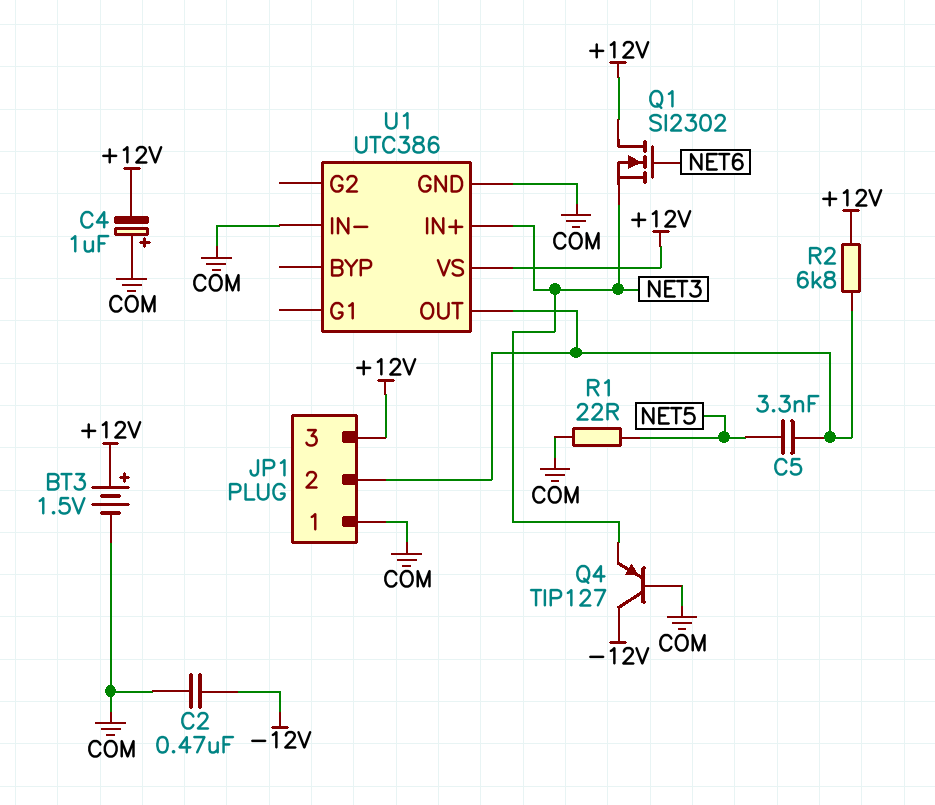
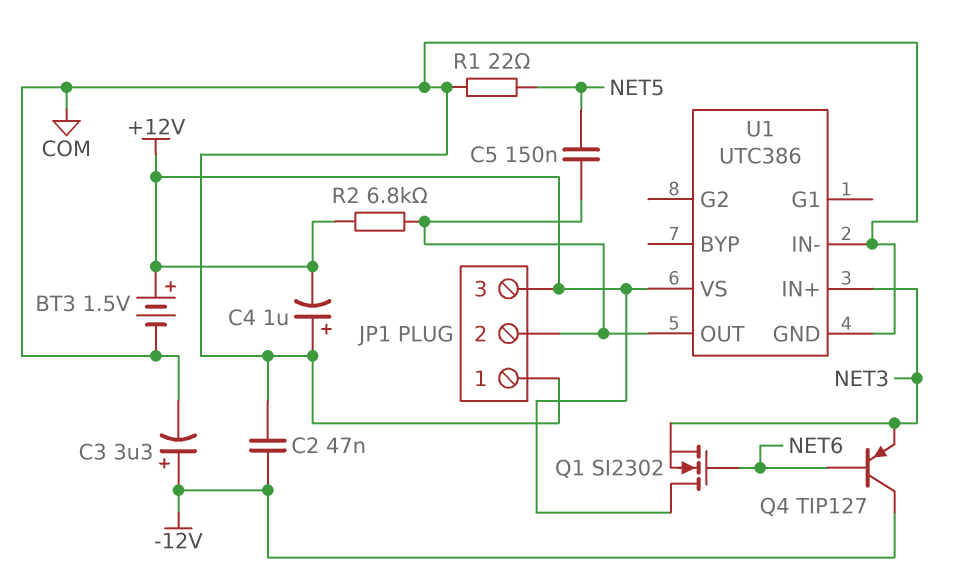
C2: 470nF (-12V, COM) -> 47nF (-12V, COM)
C3: none -> 3.3uF (plus -12V, minus COM)
C5: 3.3nF (JP1/2, NET5) -> 150nF (JP1/2, NET5)
Q4: PNP TIP127 (B COM, C -12V, E NET3) -> PNP TIP127 (B NET6, C -12V, E NET3)

